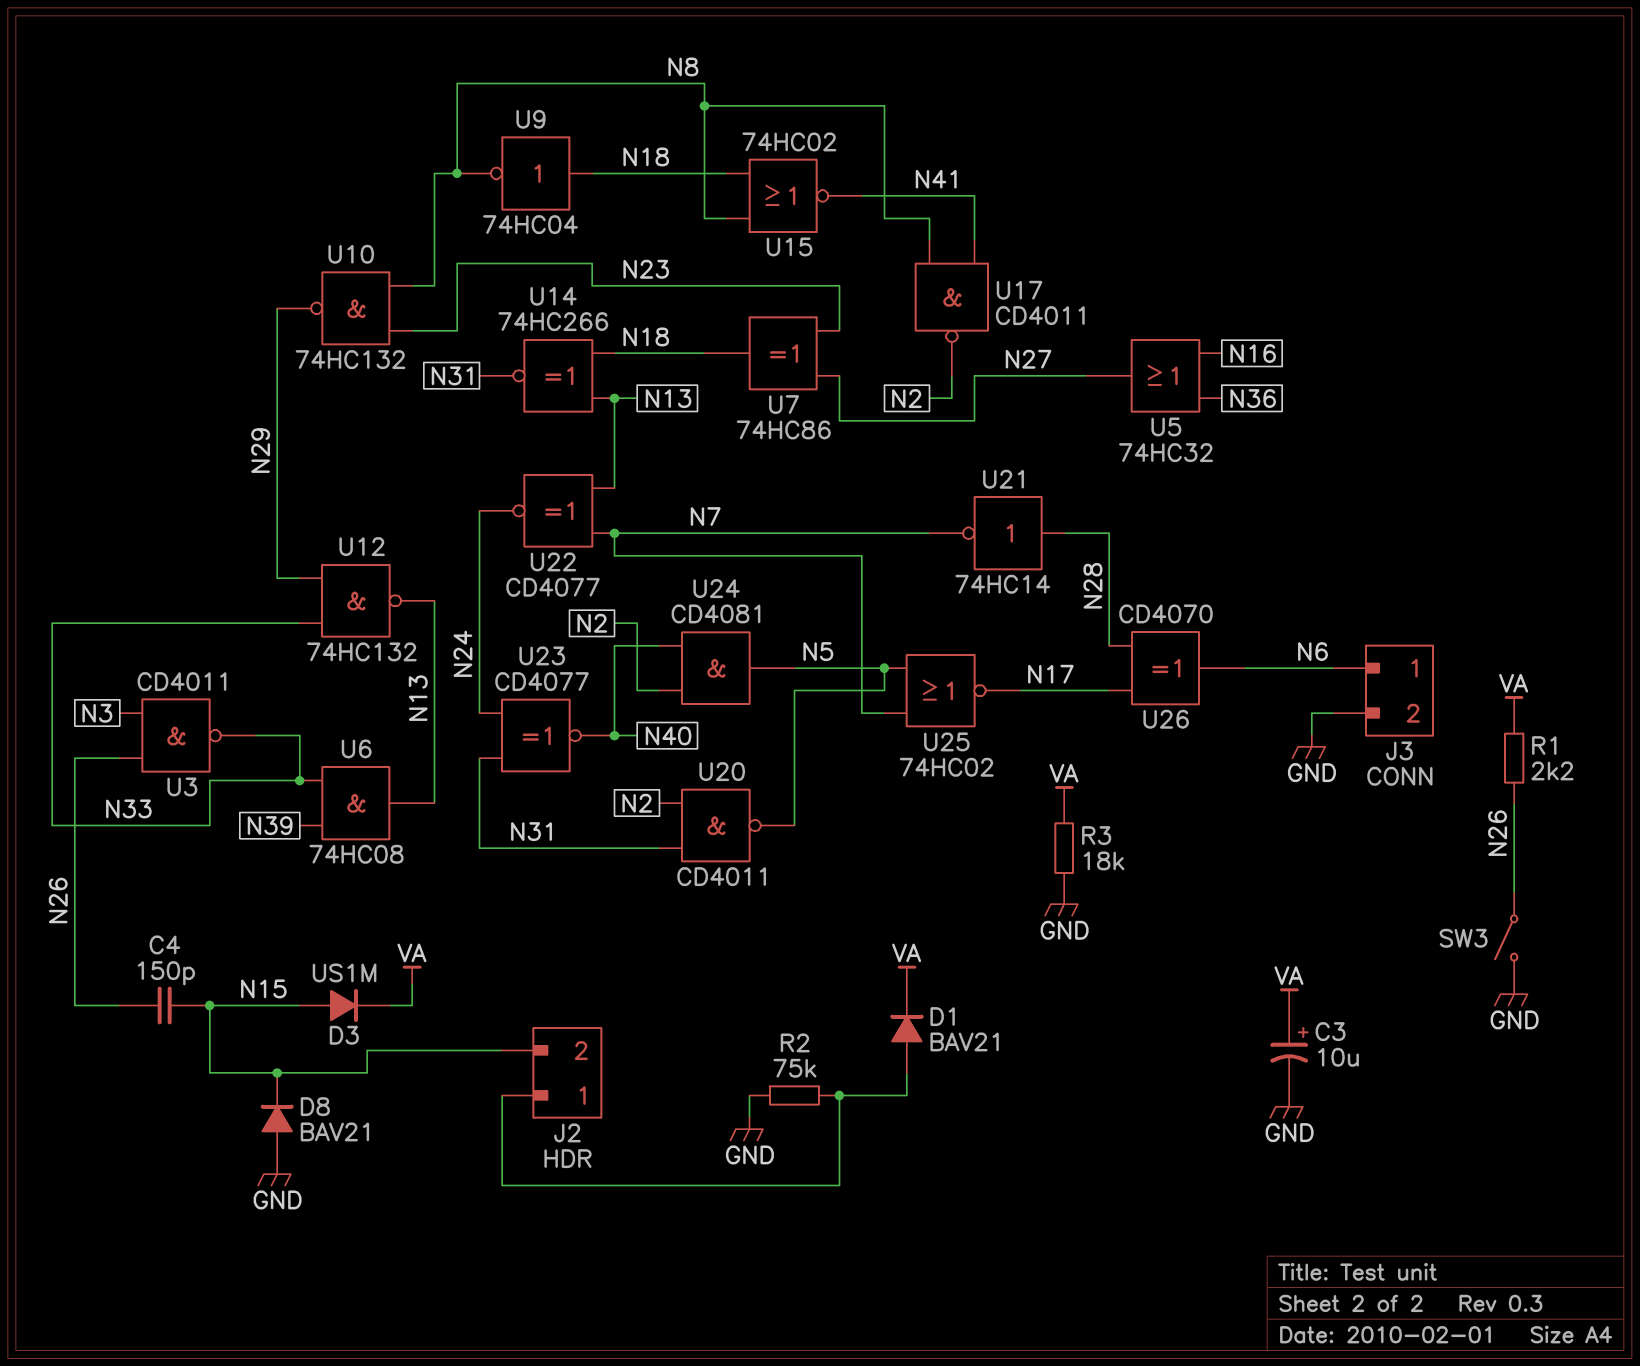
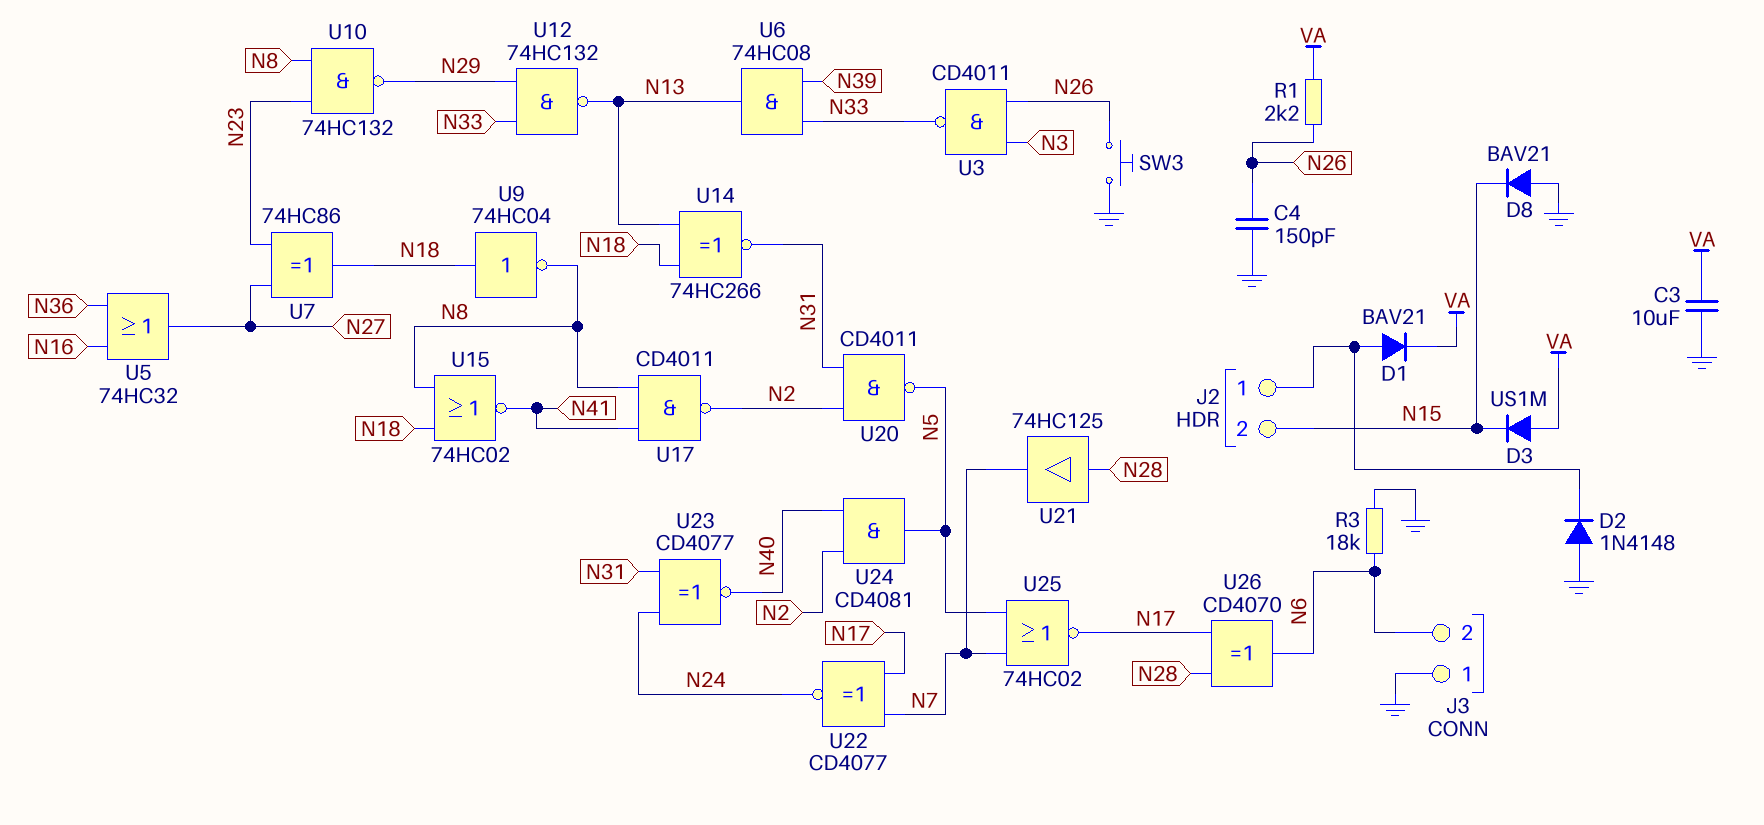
C3: 10uF (plus VA, minus GND) -> 10uF (GND, VA)
C4: 150pF (N15, N26) -> 150pF (GND, N26)
D2: none -> diode 1N4148 (A GND, K J2/1)
D3: diode US1M (A N15, K VA) -> diode US1M (A VA, K N15)
J3 pin 1: N6 -> GND
J3 pin 2: GND -> N6
R2: 75k (GND, J2/1) -> none
R3: 18k (GND, VA) -> 18k (GND, N6)
SW3: switch (GND, N26) -> button (GND, N26)
U21: NOT 74HC14 (in N28, out N7) -> buffer 74HC125 (in N28, out N7)
U22: XNOR CD4077 (in N7, in N13, out N24) -> XNOR CD4077 (in N7, in N17, out N24)

